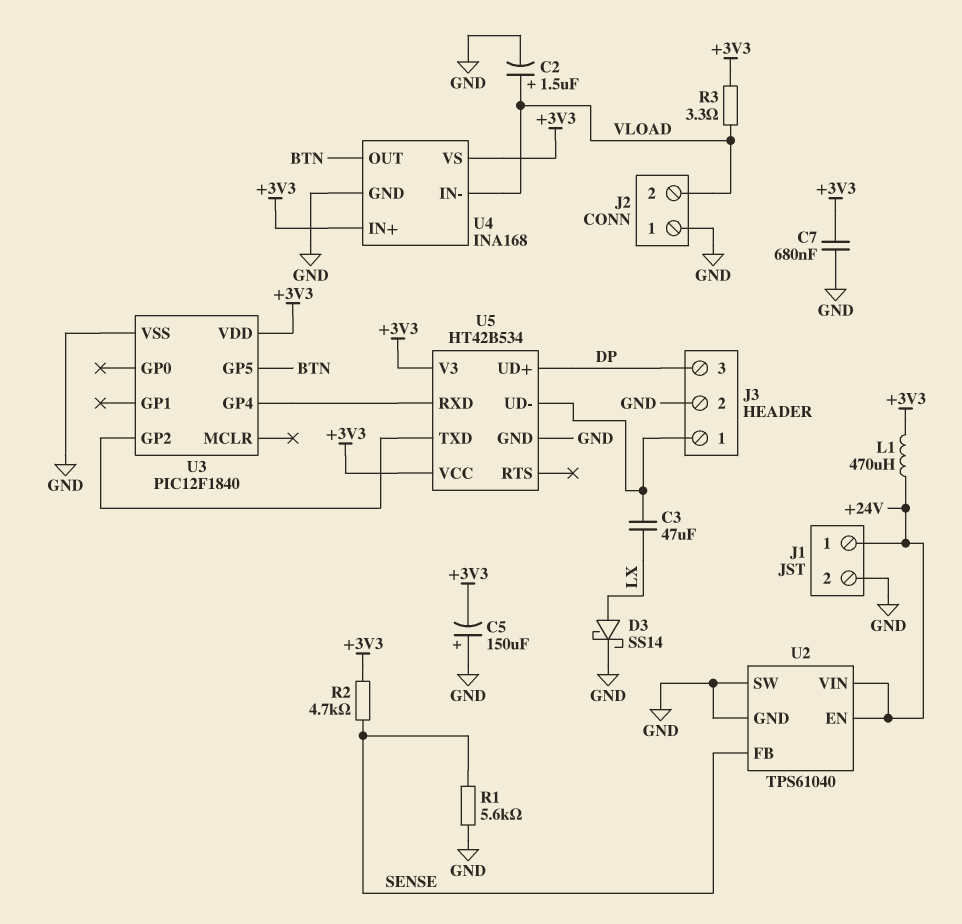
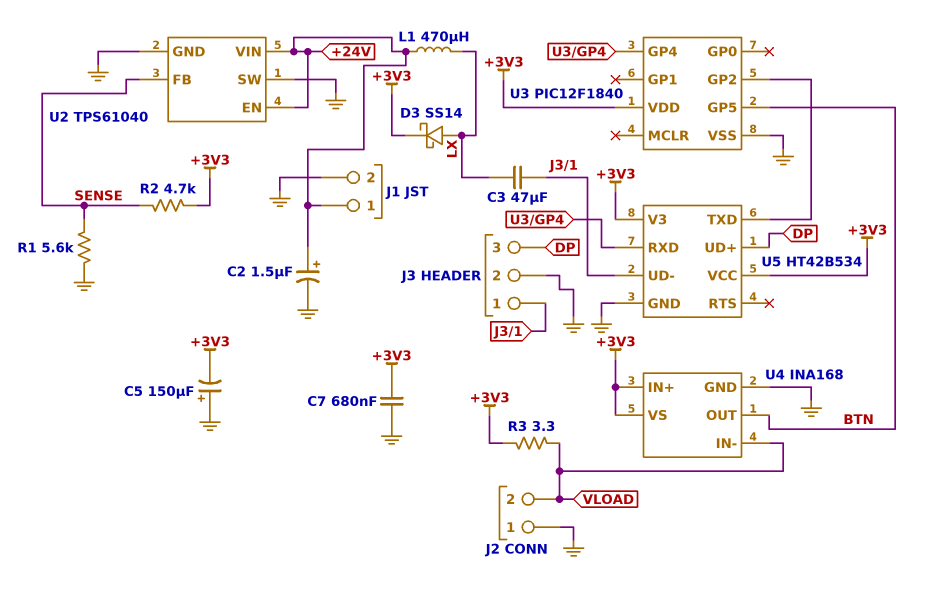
C2: 1.5uF (plus VLOAD, minus GND) -> 1.5uF (plus +24V, minus GND)
D3: schottky SS14 (A LX, K GND) -> schottky SS14 (A LX, K +3V3)
L1: 470uH (+3V3, +24V) -> 470uH (+24V, LX)

